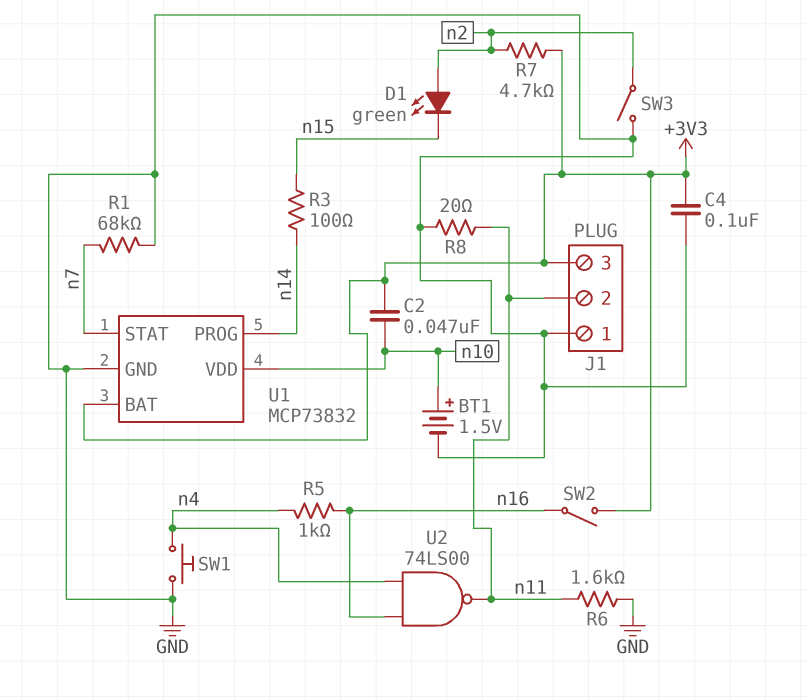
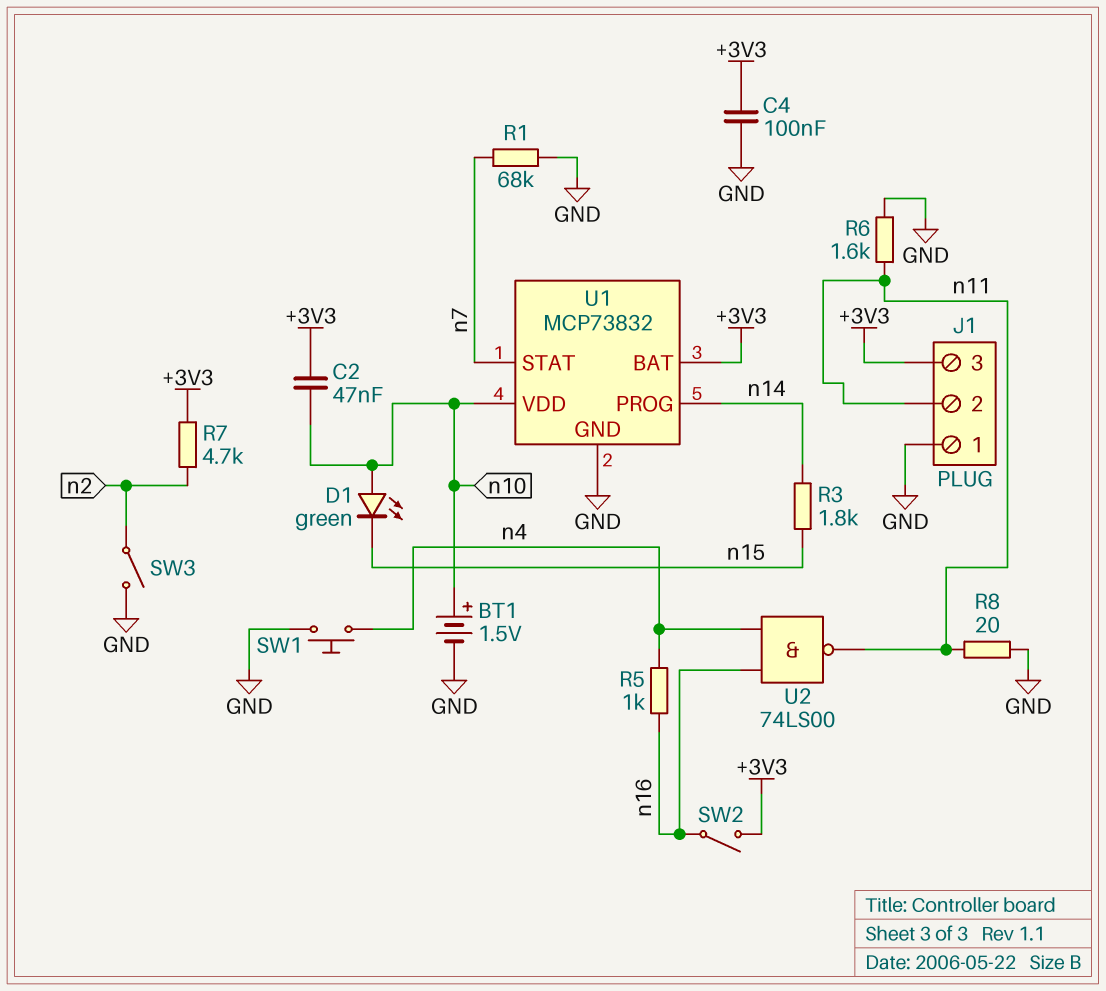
D1: LED green (A n2, K n15) -> LED green (A n10, K n15)
R3: 100 (n14, n15) -> 1.8k (n14, n15)

